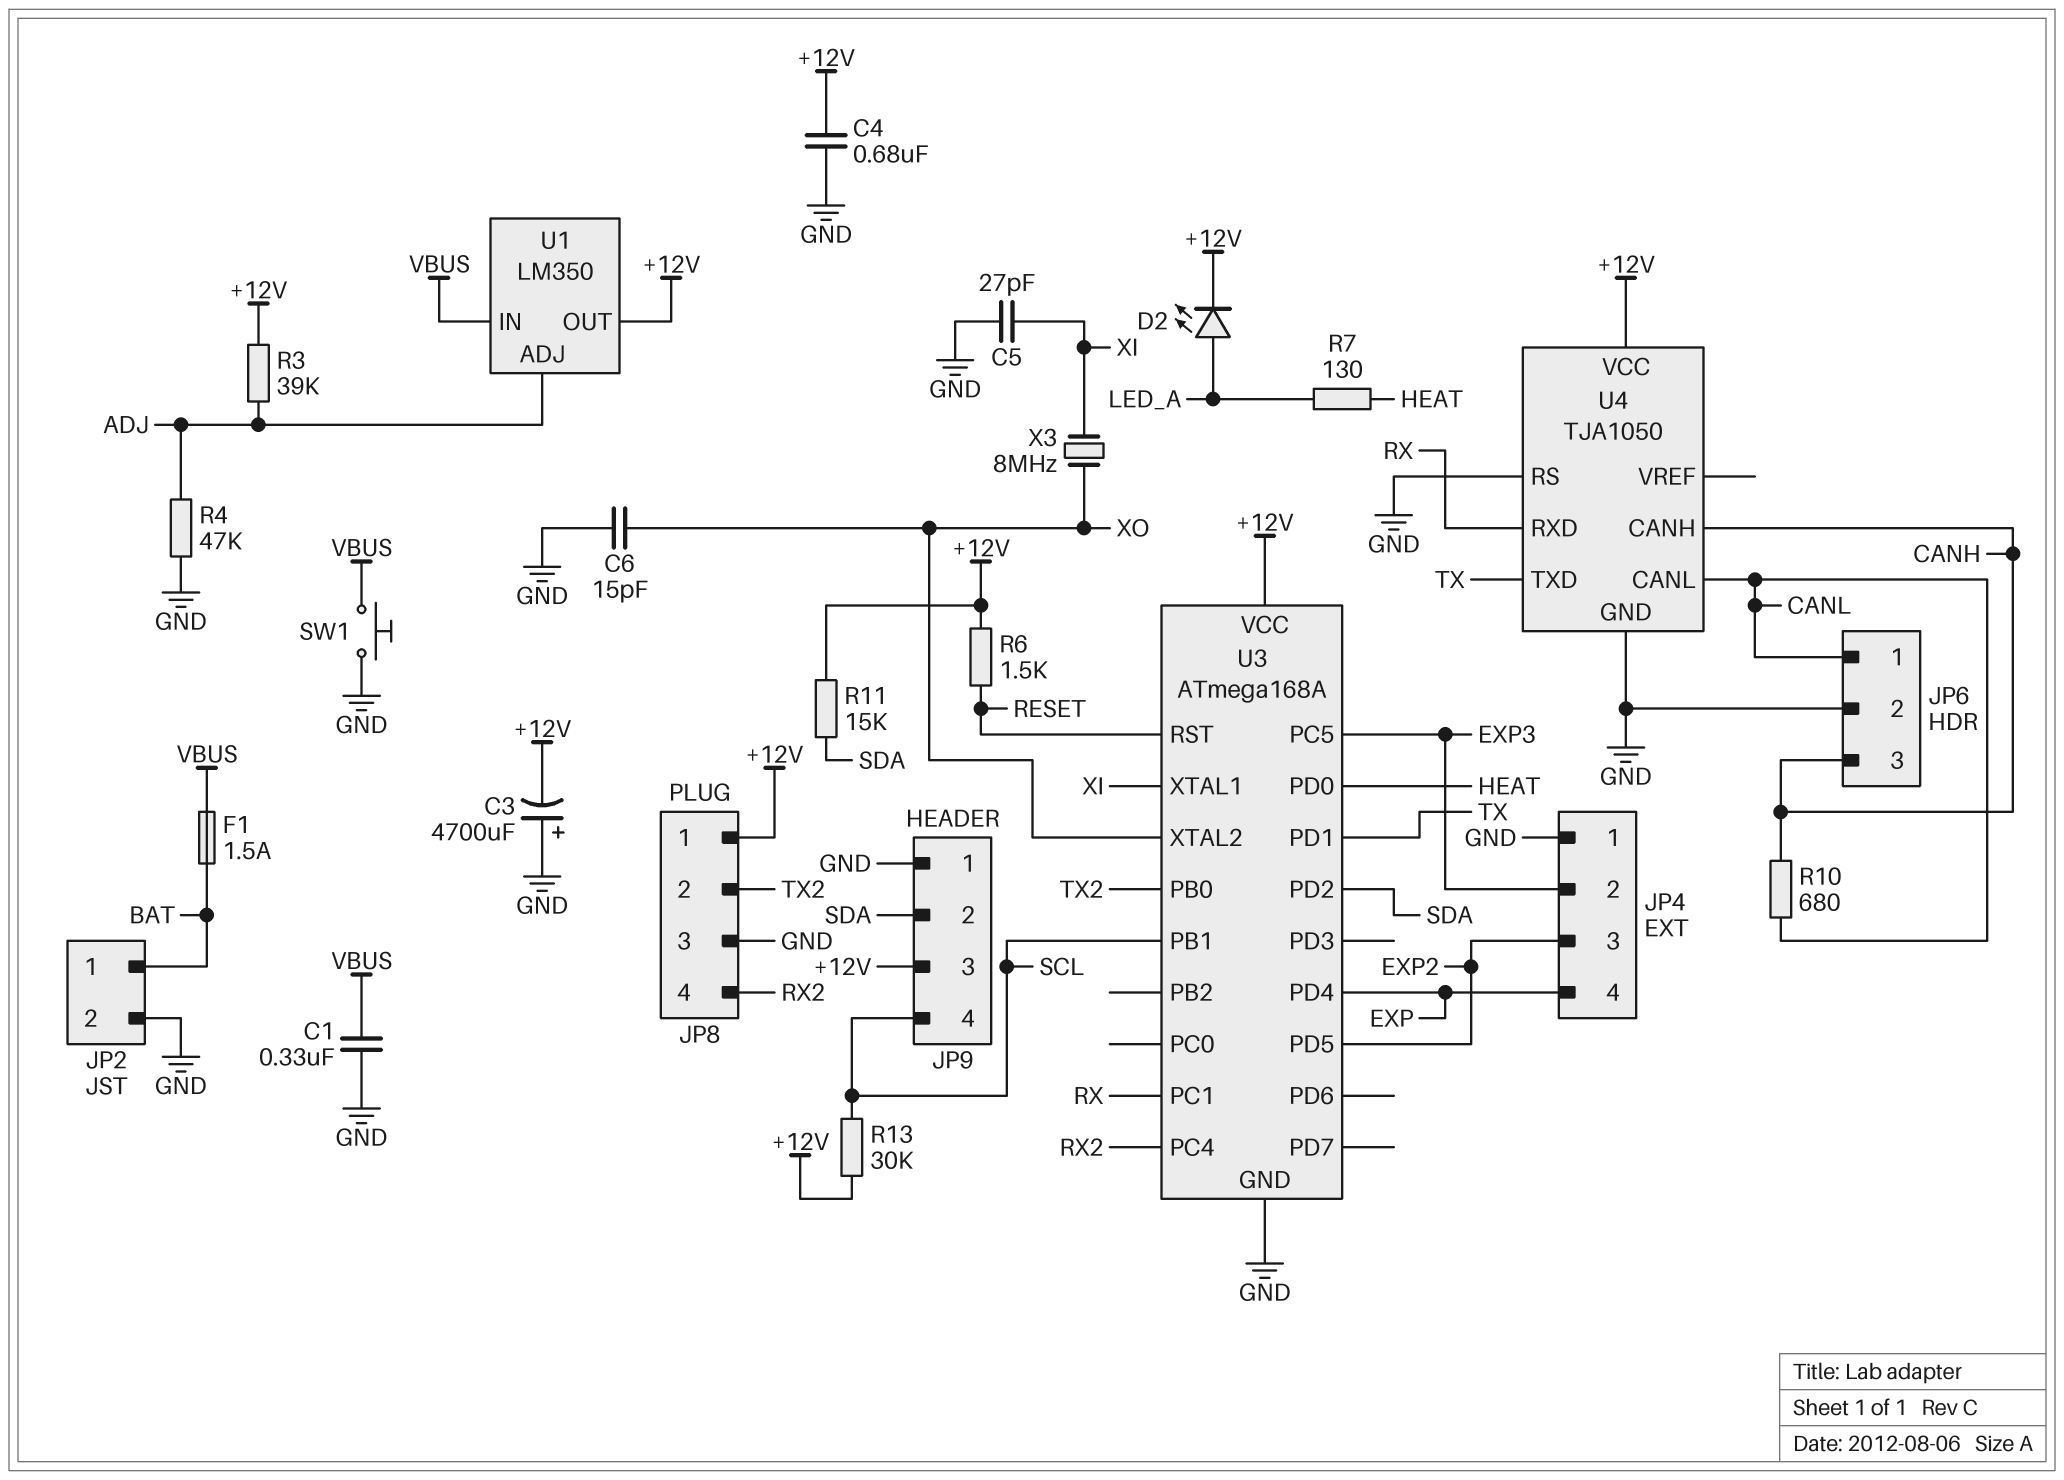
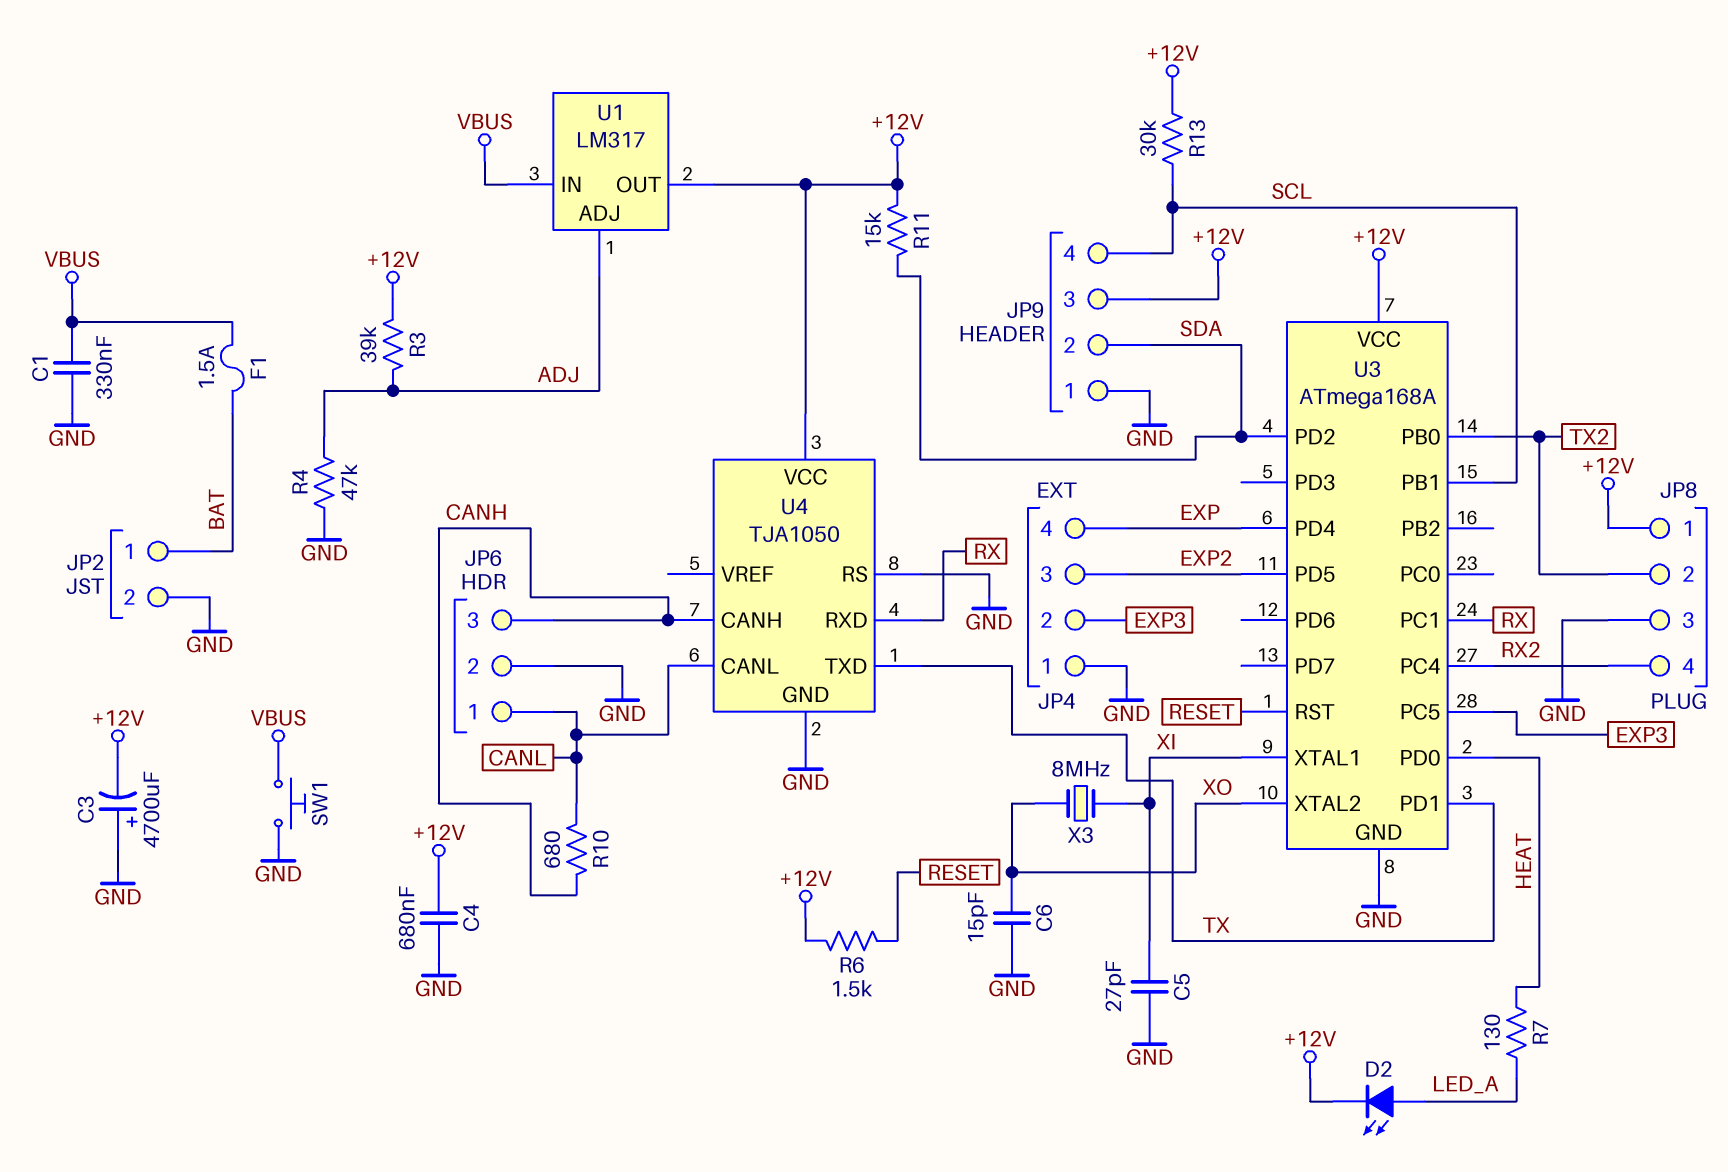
U1: LM350 -> LM317

